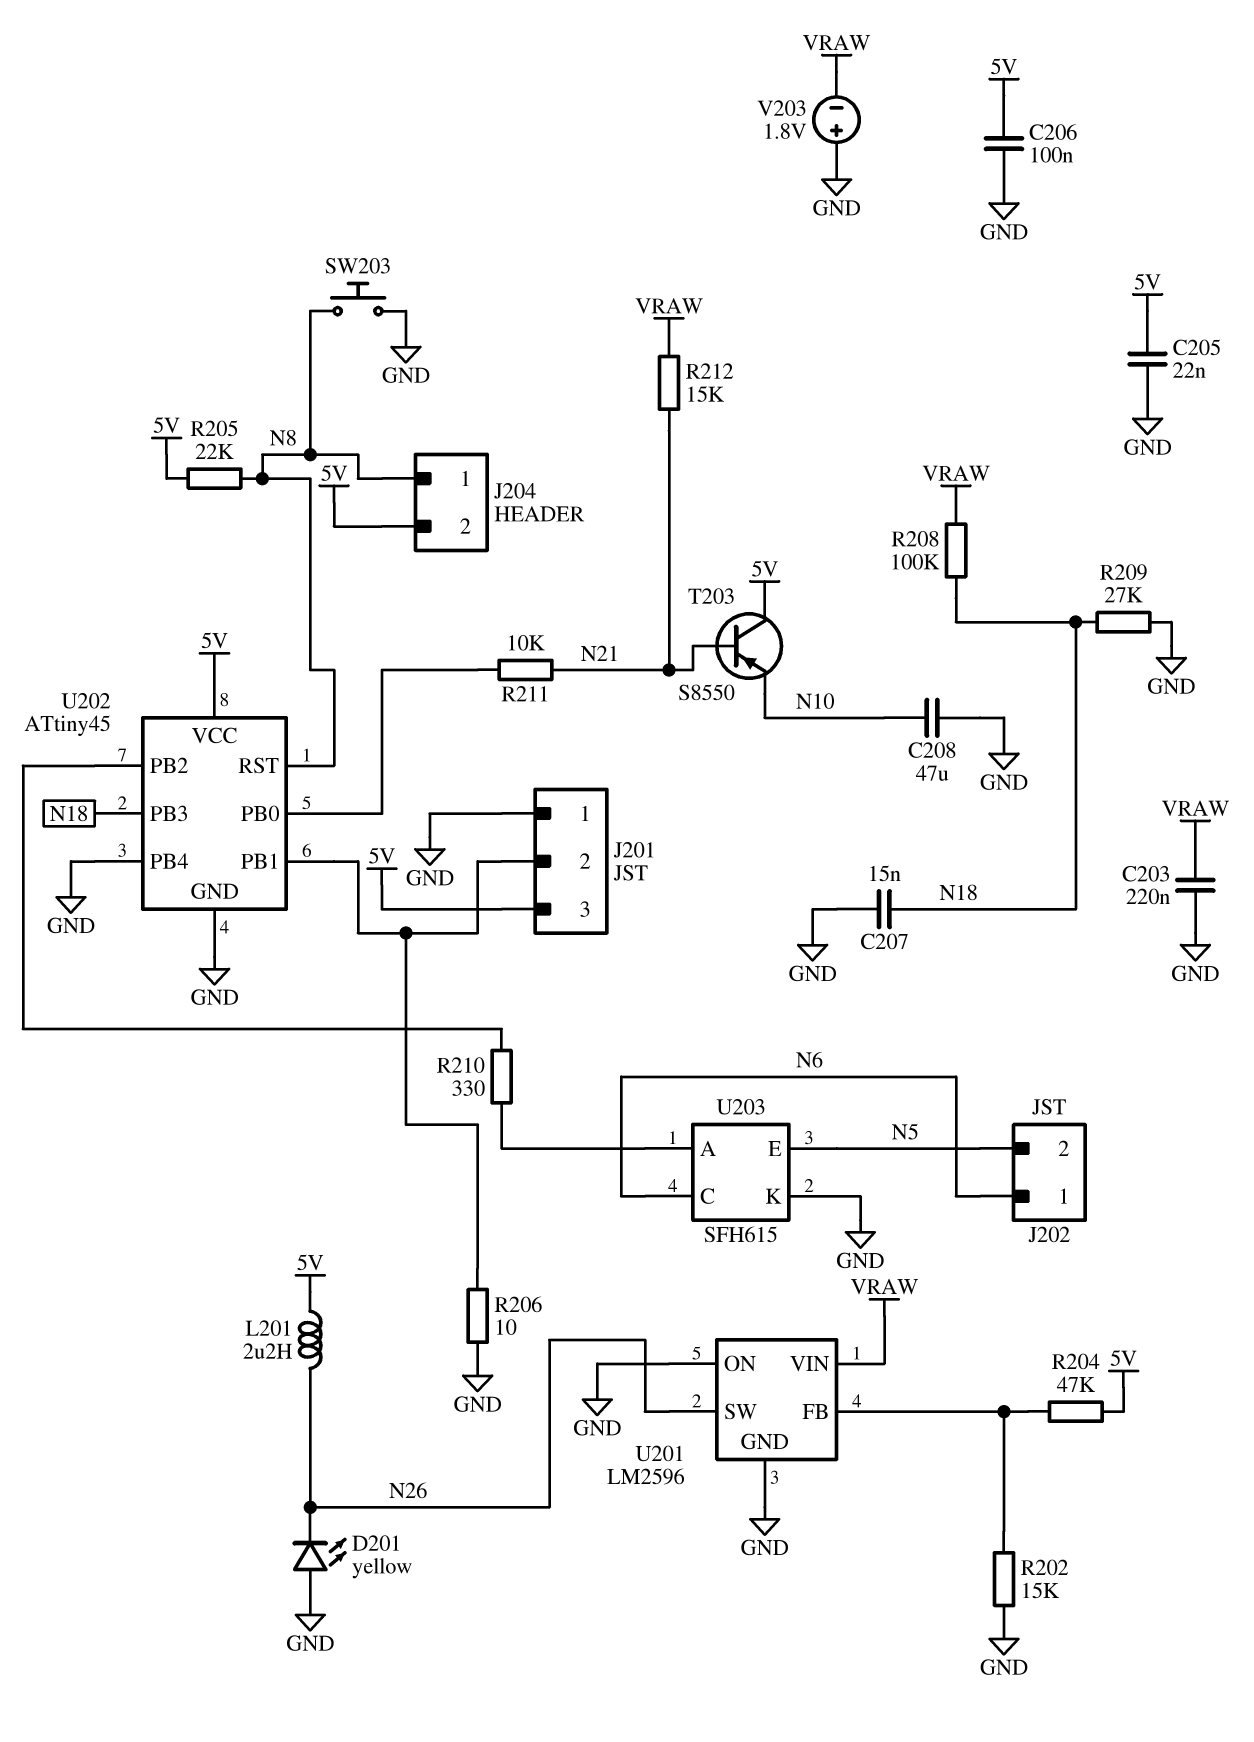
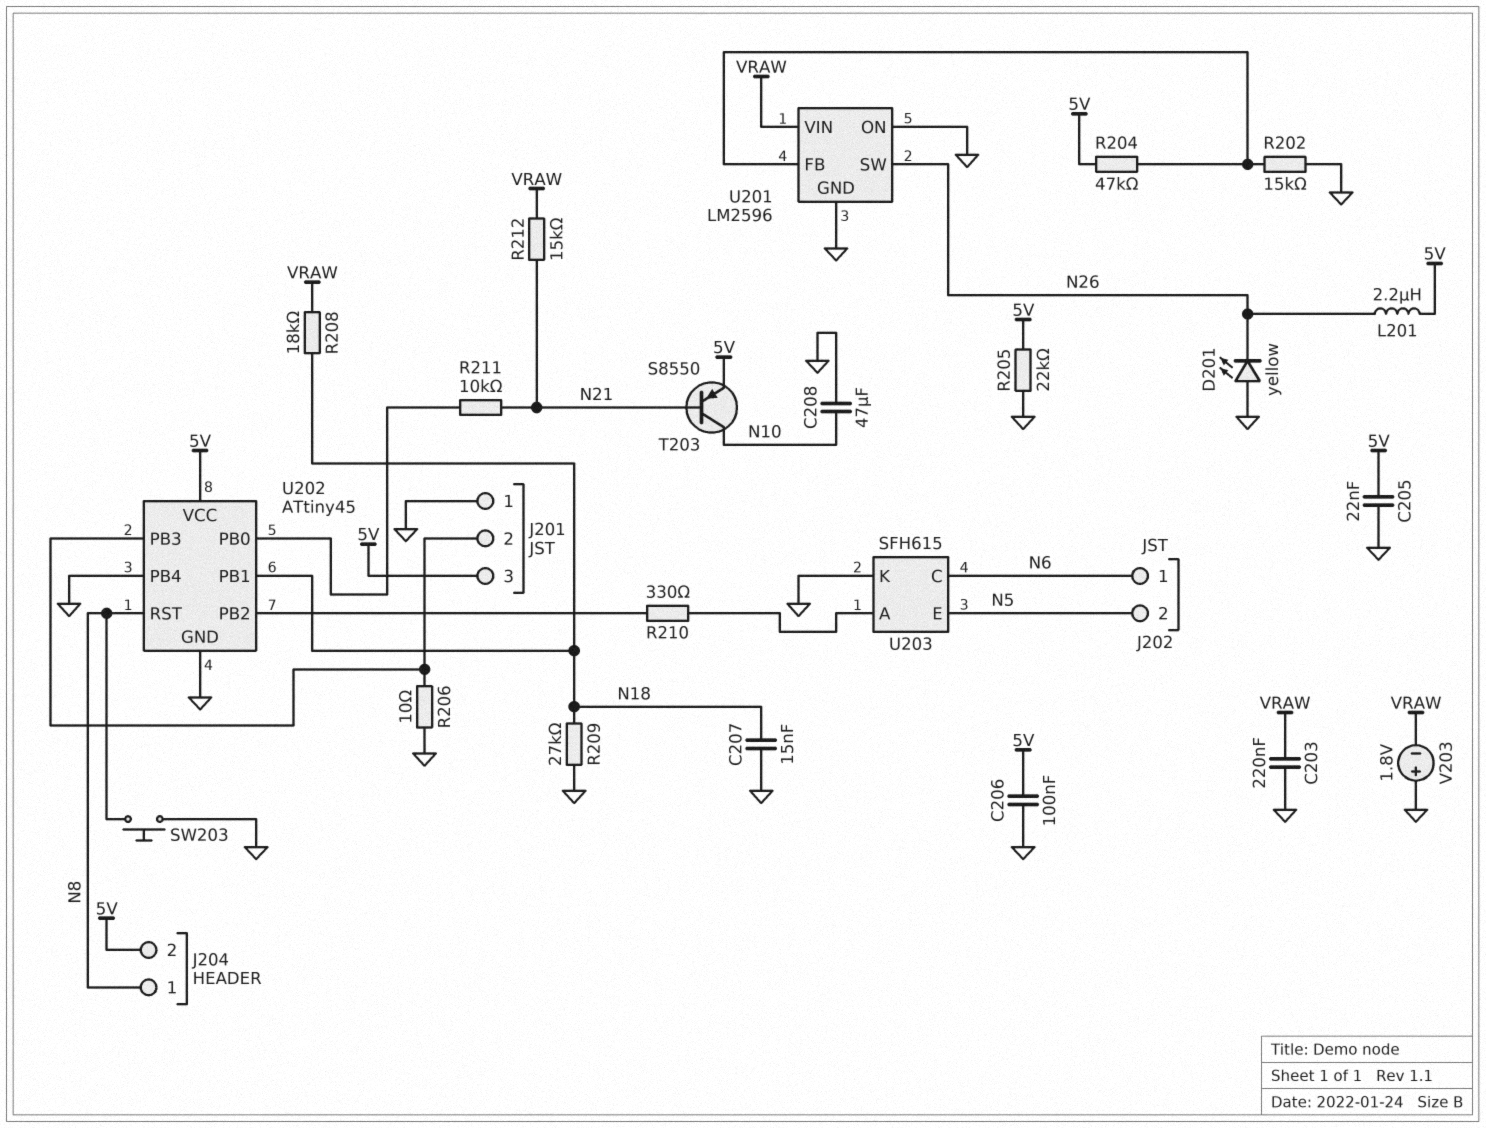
R205: 22k (5V, N8) -> 22k (5V, GND)
R208: 100k (N18, VRAW) -> 18k (N18, VRAW)
T203: PNP S8550 (B N21, C 5V, E N10) -> PNP S8550 (B N21, C N10, E 5V)
U202 pin PB1: J201/2 -> N18
U202 pin PB3: N18 -> J201/2

